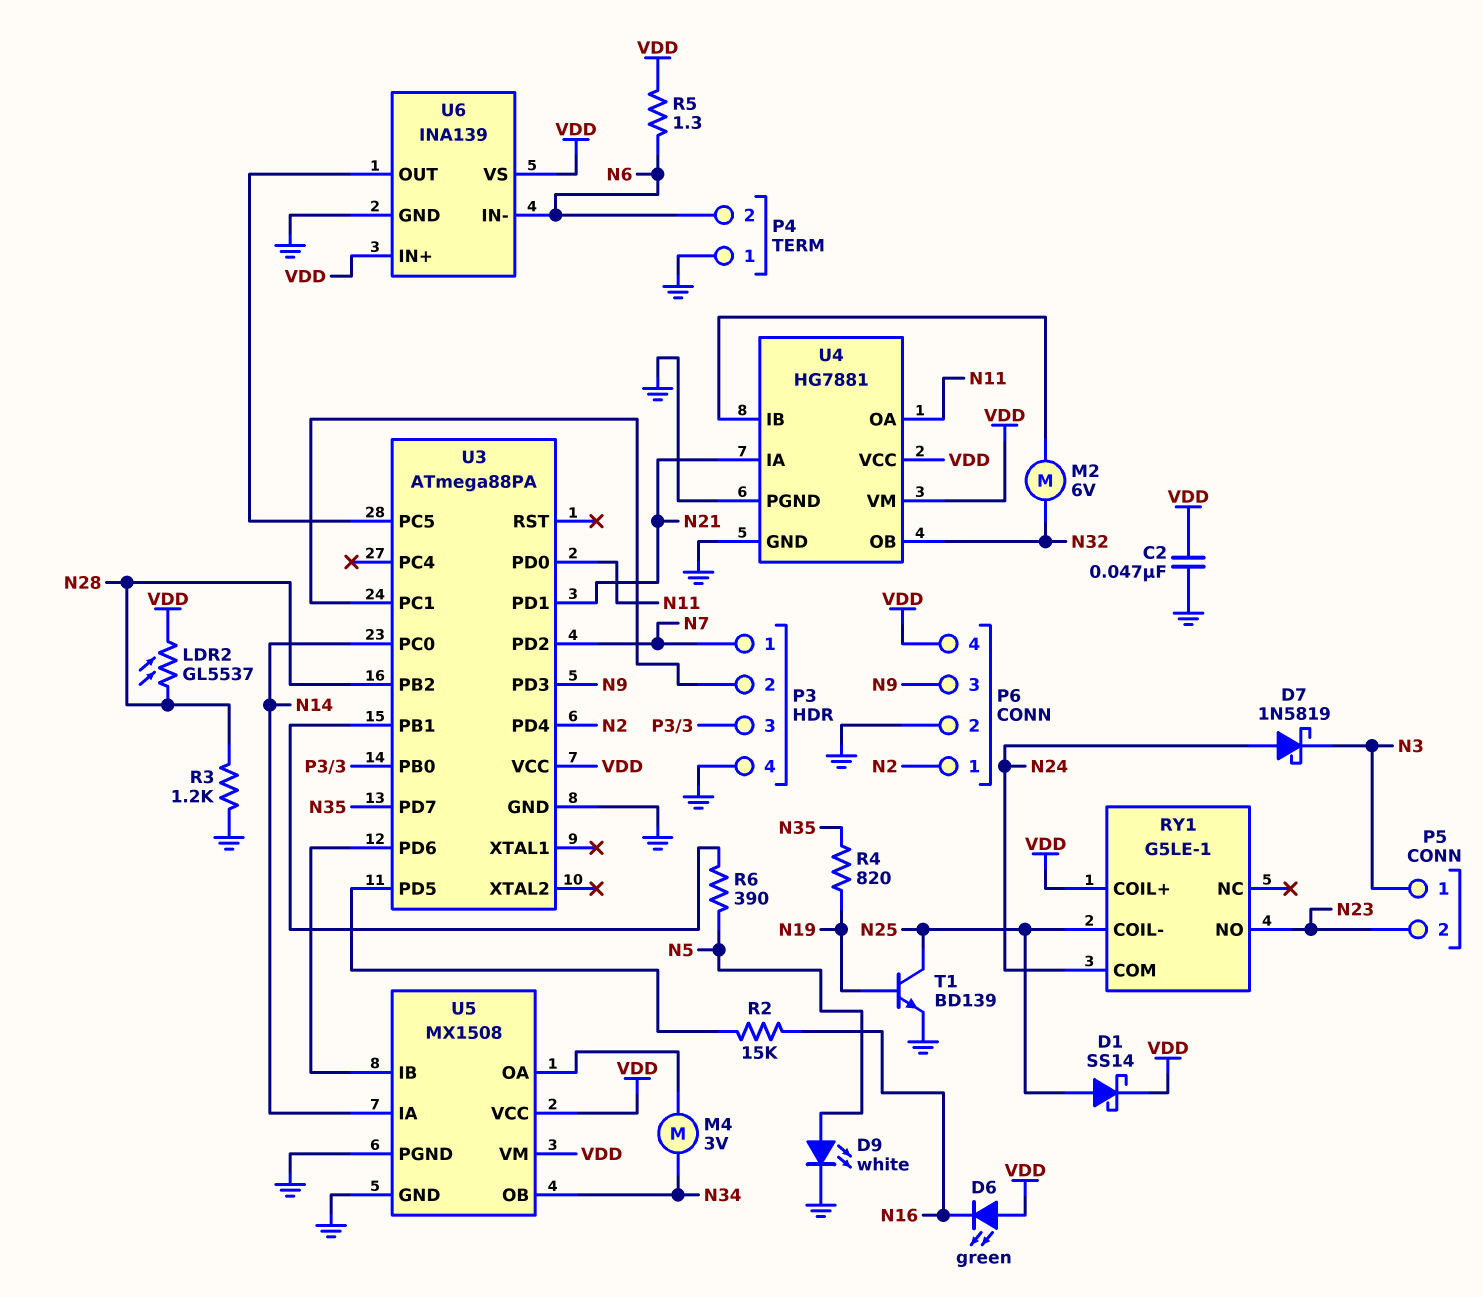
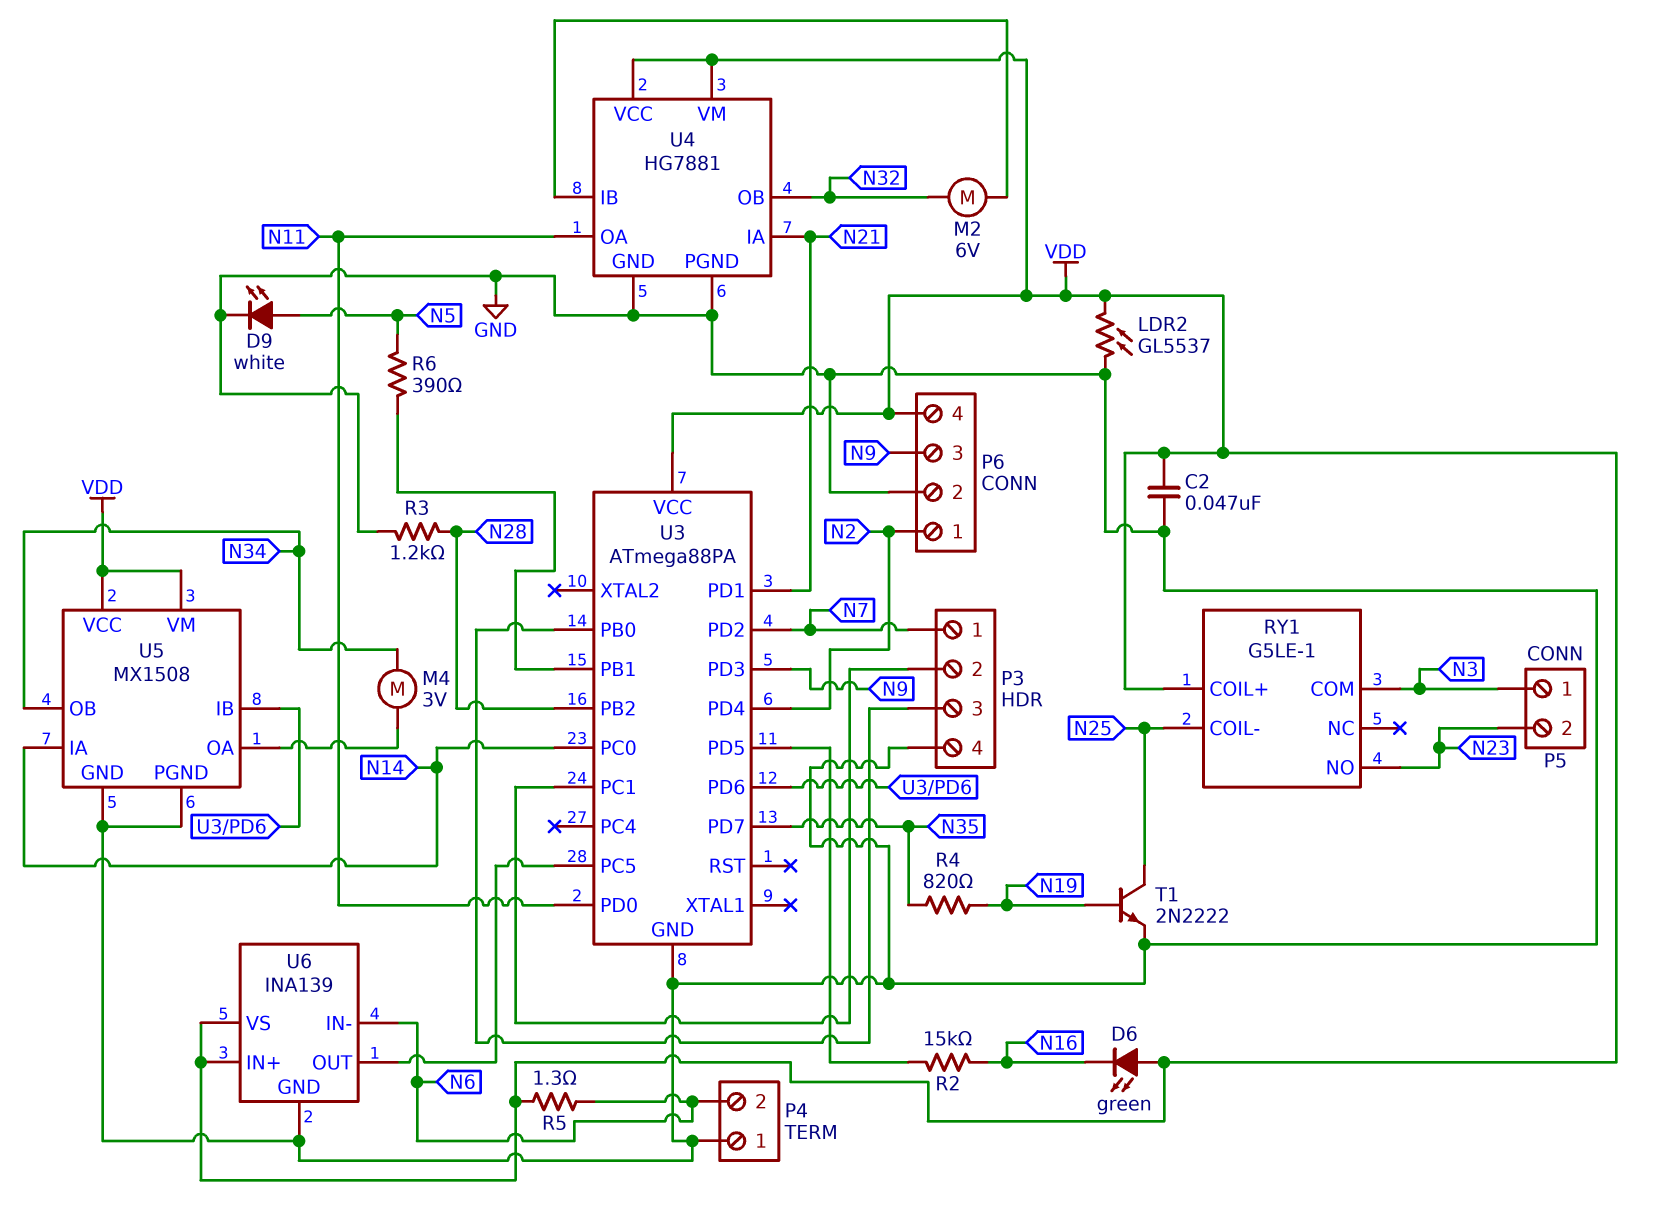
D1: schottky SS14 (A N25, K VDD) -> none
D7: schottky 1N5819 (A N24, K N3) -> none
LDR2: GL5537 (N28, VDD) -> GL5537 (GND, VDD)
RY1 pin COM: N24 -> N3
T1: NPN BD139 (B N19, C N25, E GND) -> NPN 2N2222 (B N19, C N25, E GND)

